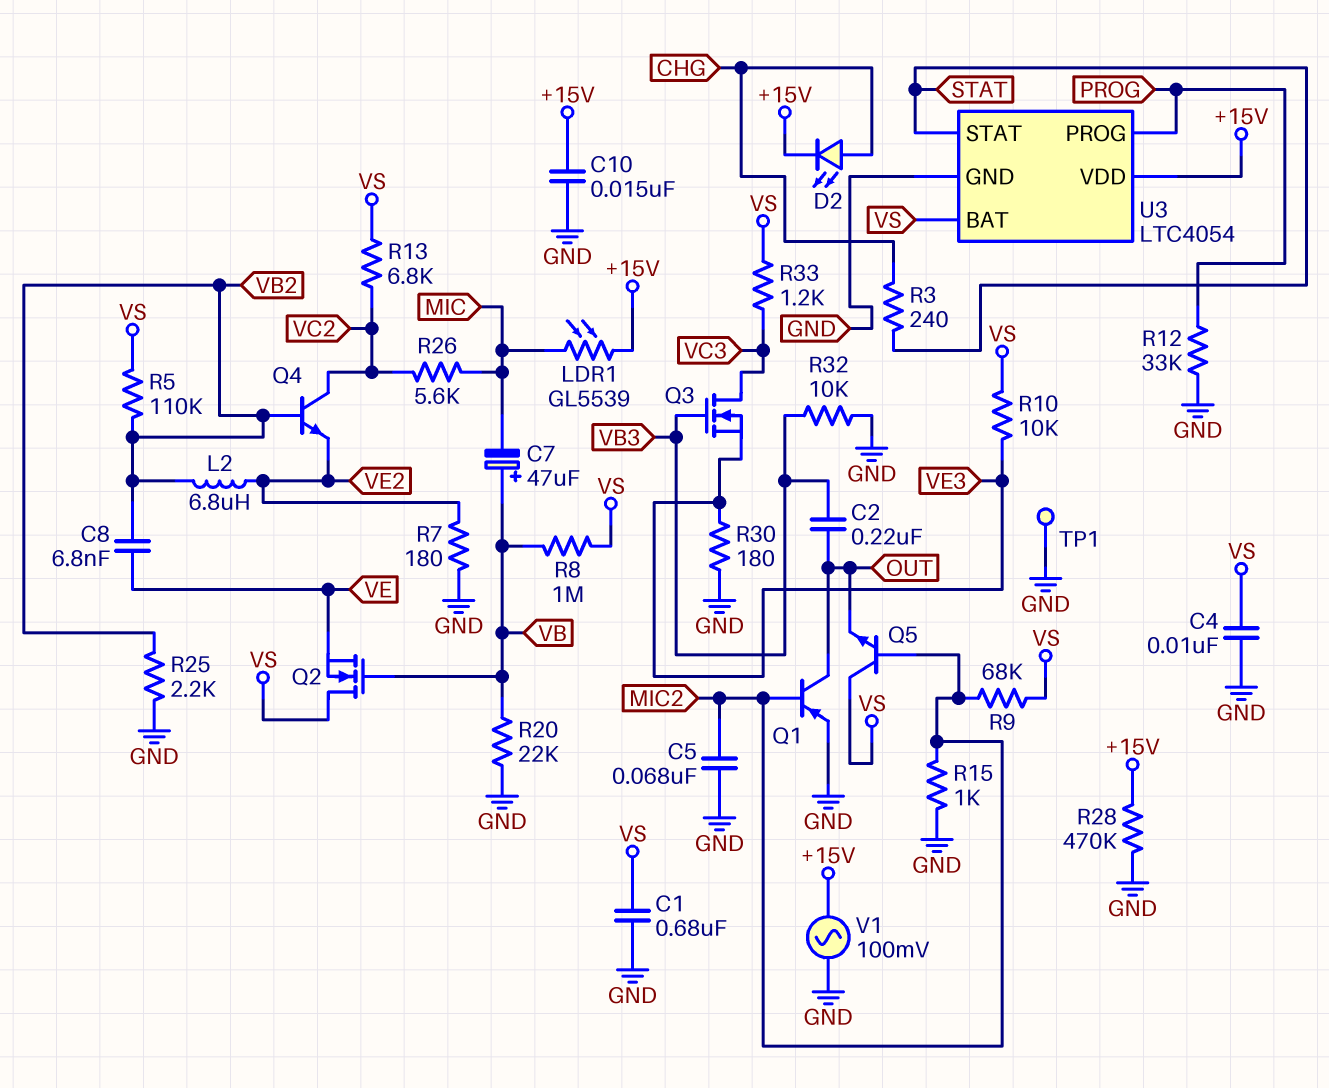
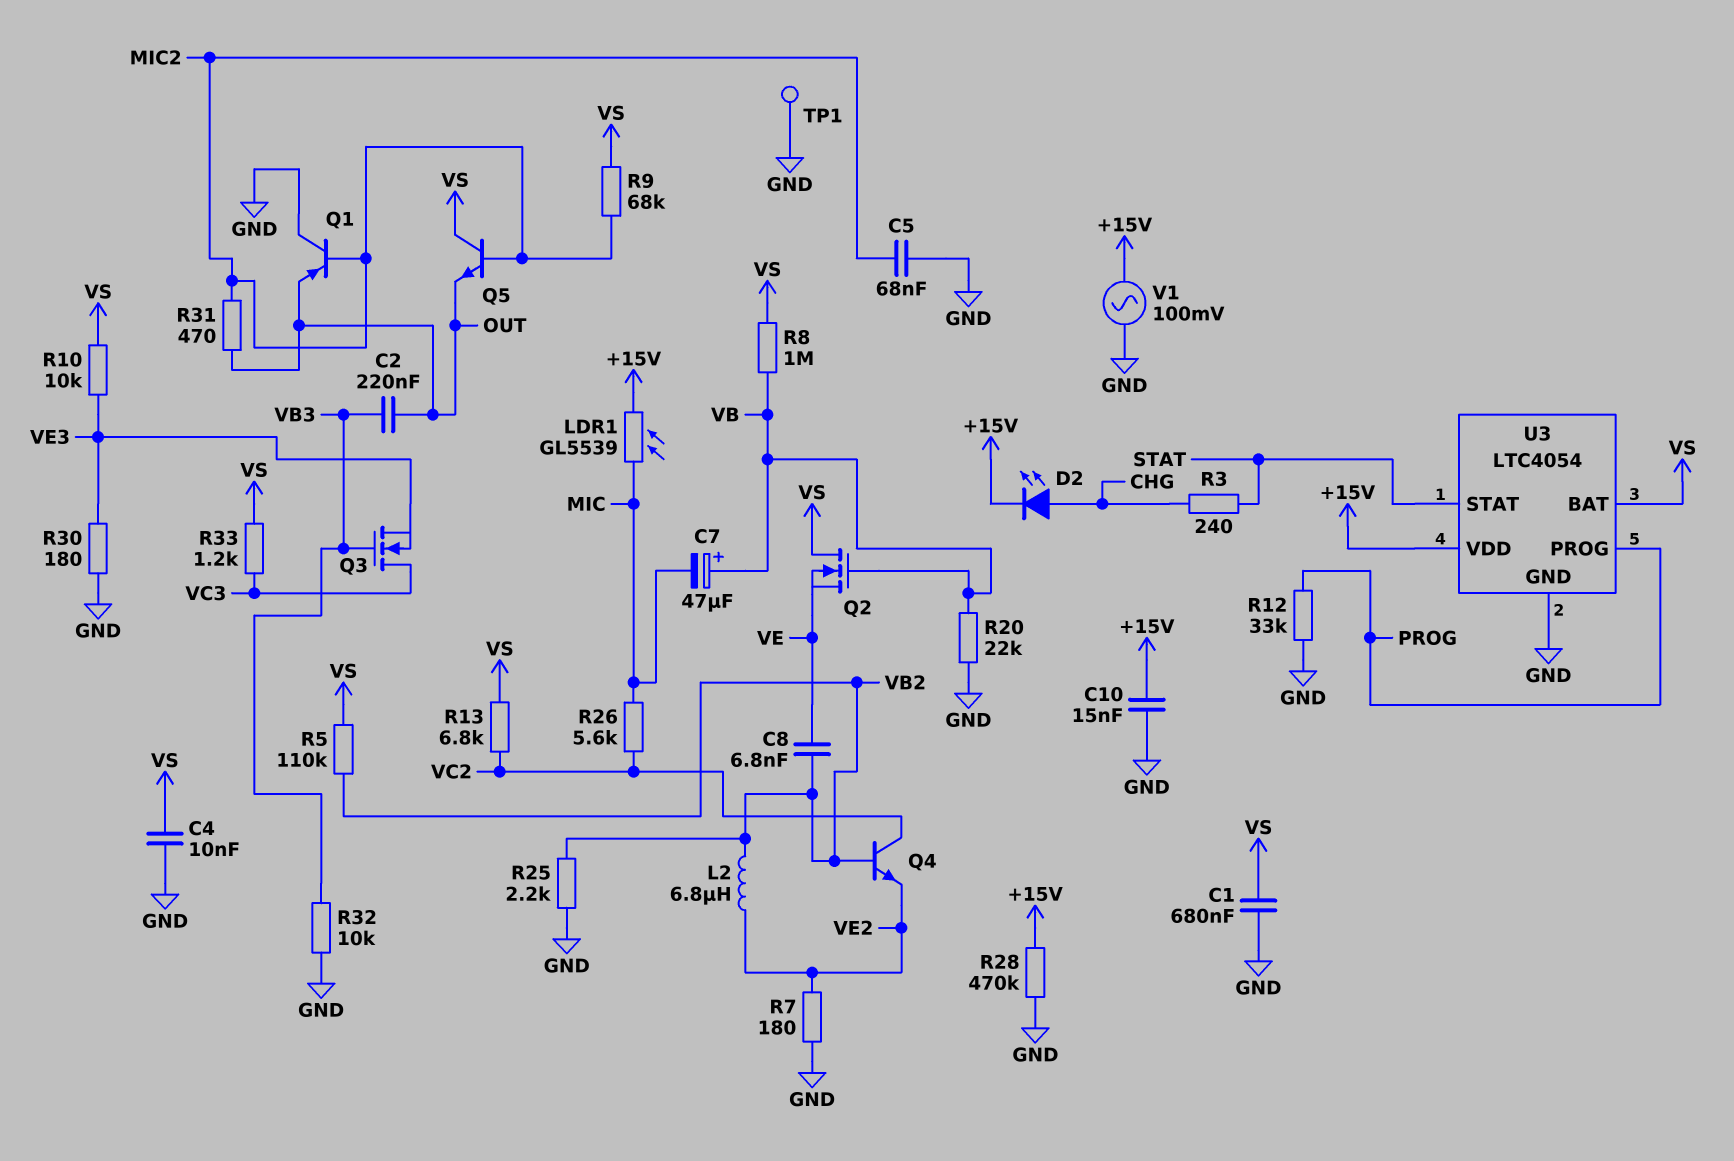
Q1: PNP (B MIC2, C OUT, E GND) -> PNP (B MIC2, C GND, E OUT)
R15: 1k (GND, MIC2) -> none
R31: none -> 470 (MIC2, OUT)

